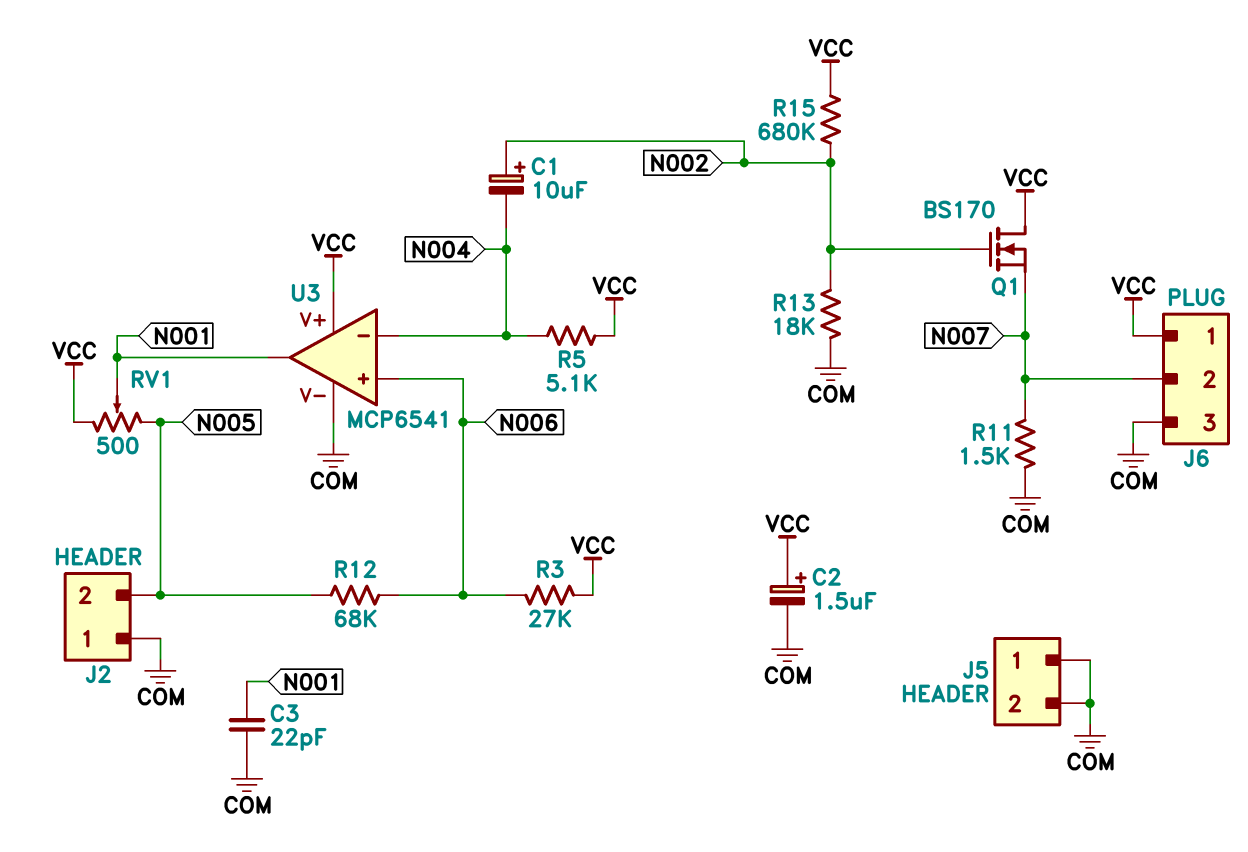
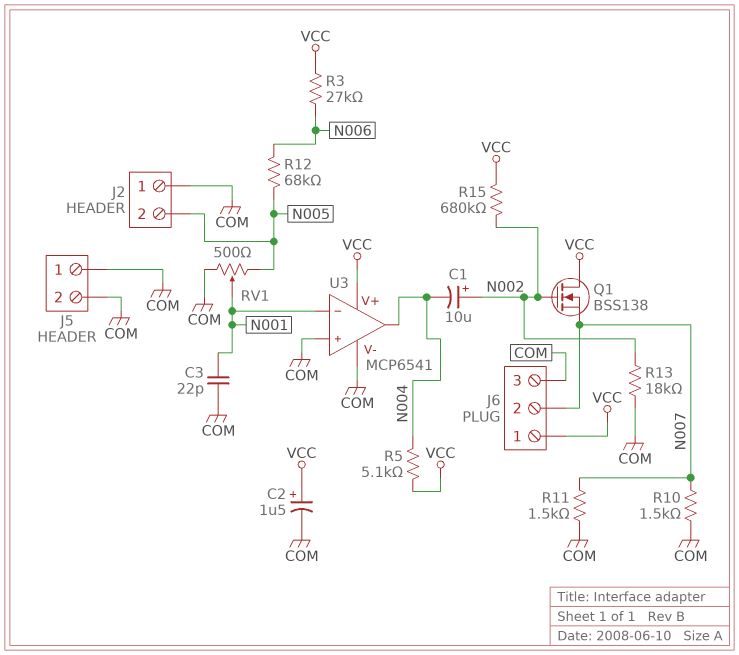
Q1: NMOS BS170 (G N002, D VCC, S N007) -> NMOS BSS138 (G N002, D VCC, S N007)
R10: none -> 1.5k (COM, N007)
RV1: 500 (N005, VCC, wiper N001) -> 500 (COM, N005, wiper N001)
U3 pin in+: N006 -> COM
U3 pin in-: N004 -> N001
U3 pin out: N001 -> N004

